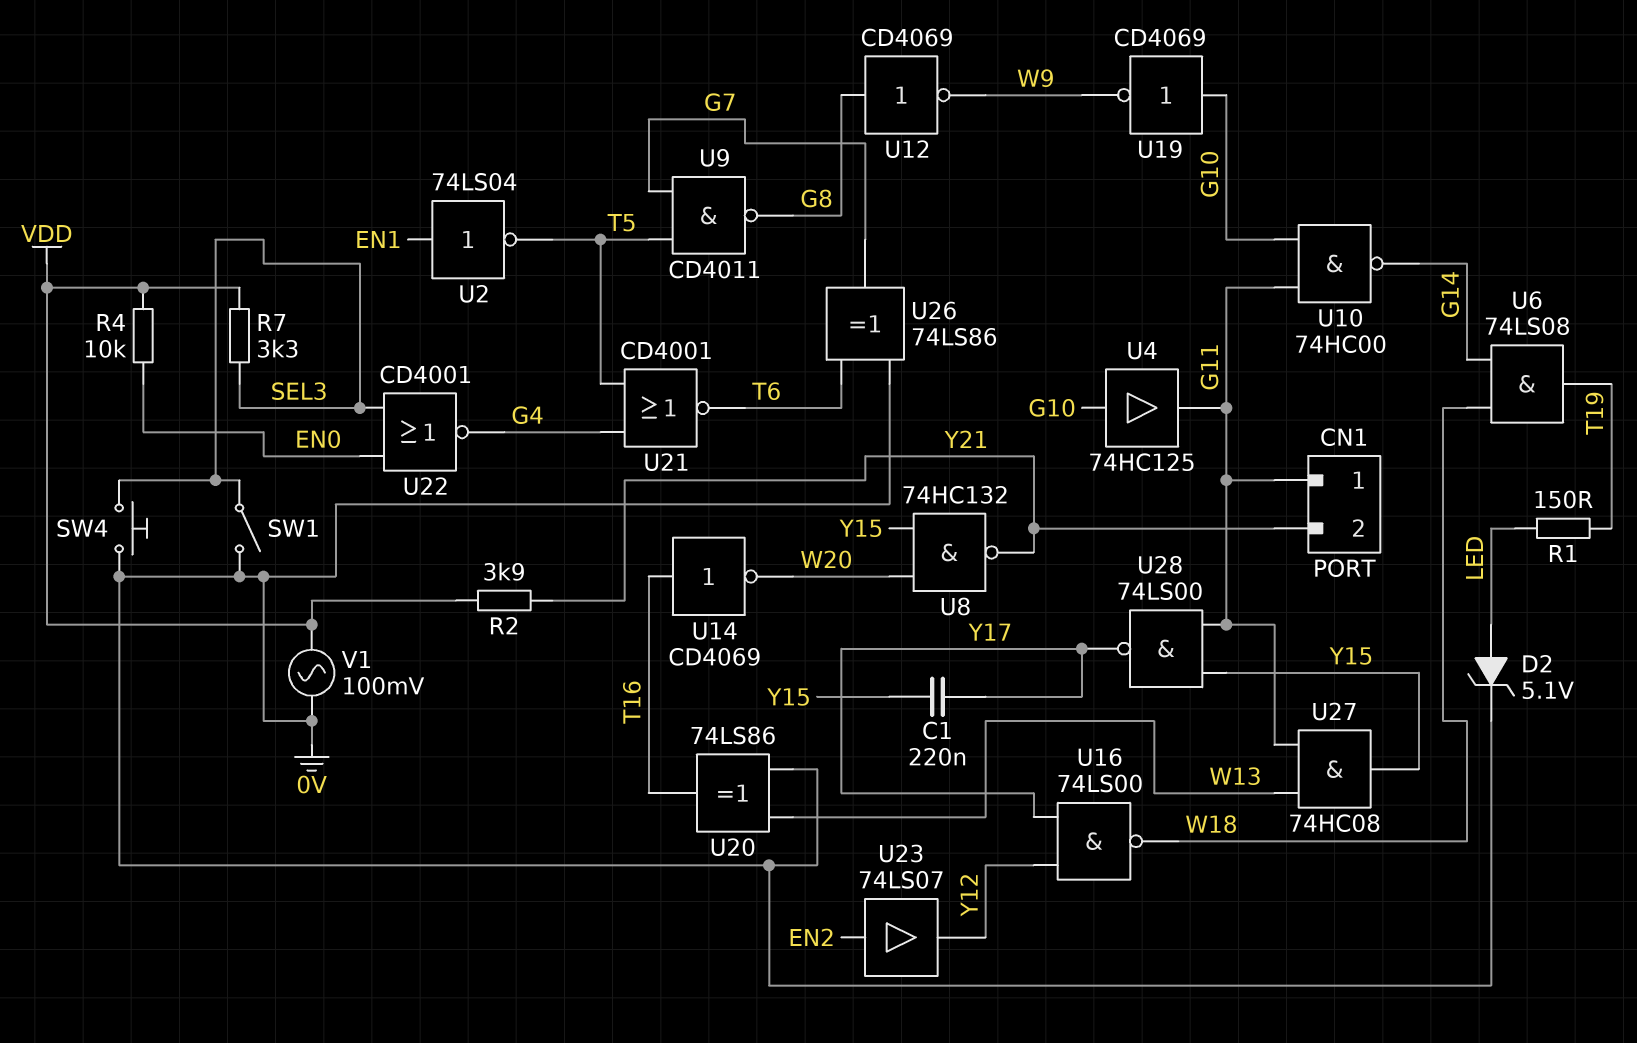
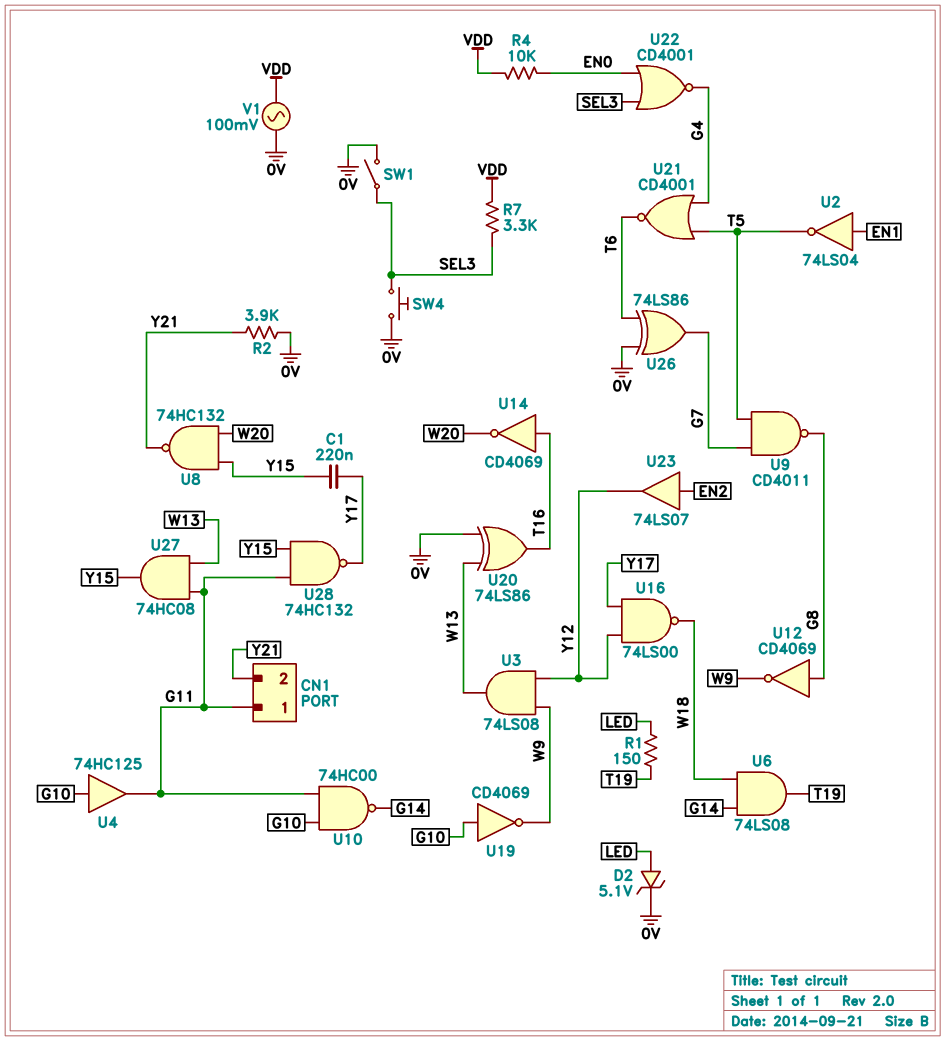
R2: 3.9k (VDD, Y21) -> 3.9k (0V, Y21)
U3: none -> AND 74LS08 (in W9, in Y12, out W13)
U28: NAND 74LS00 (in G11, in Y15, out Y17) -> NAND 74HC132 (in G11, in Y15, out Y17)

